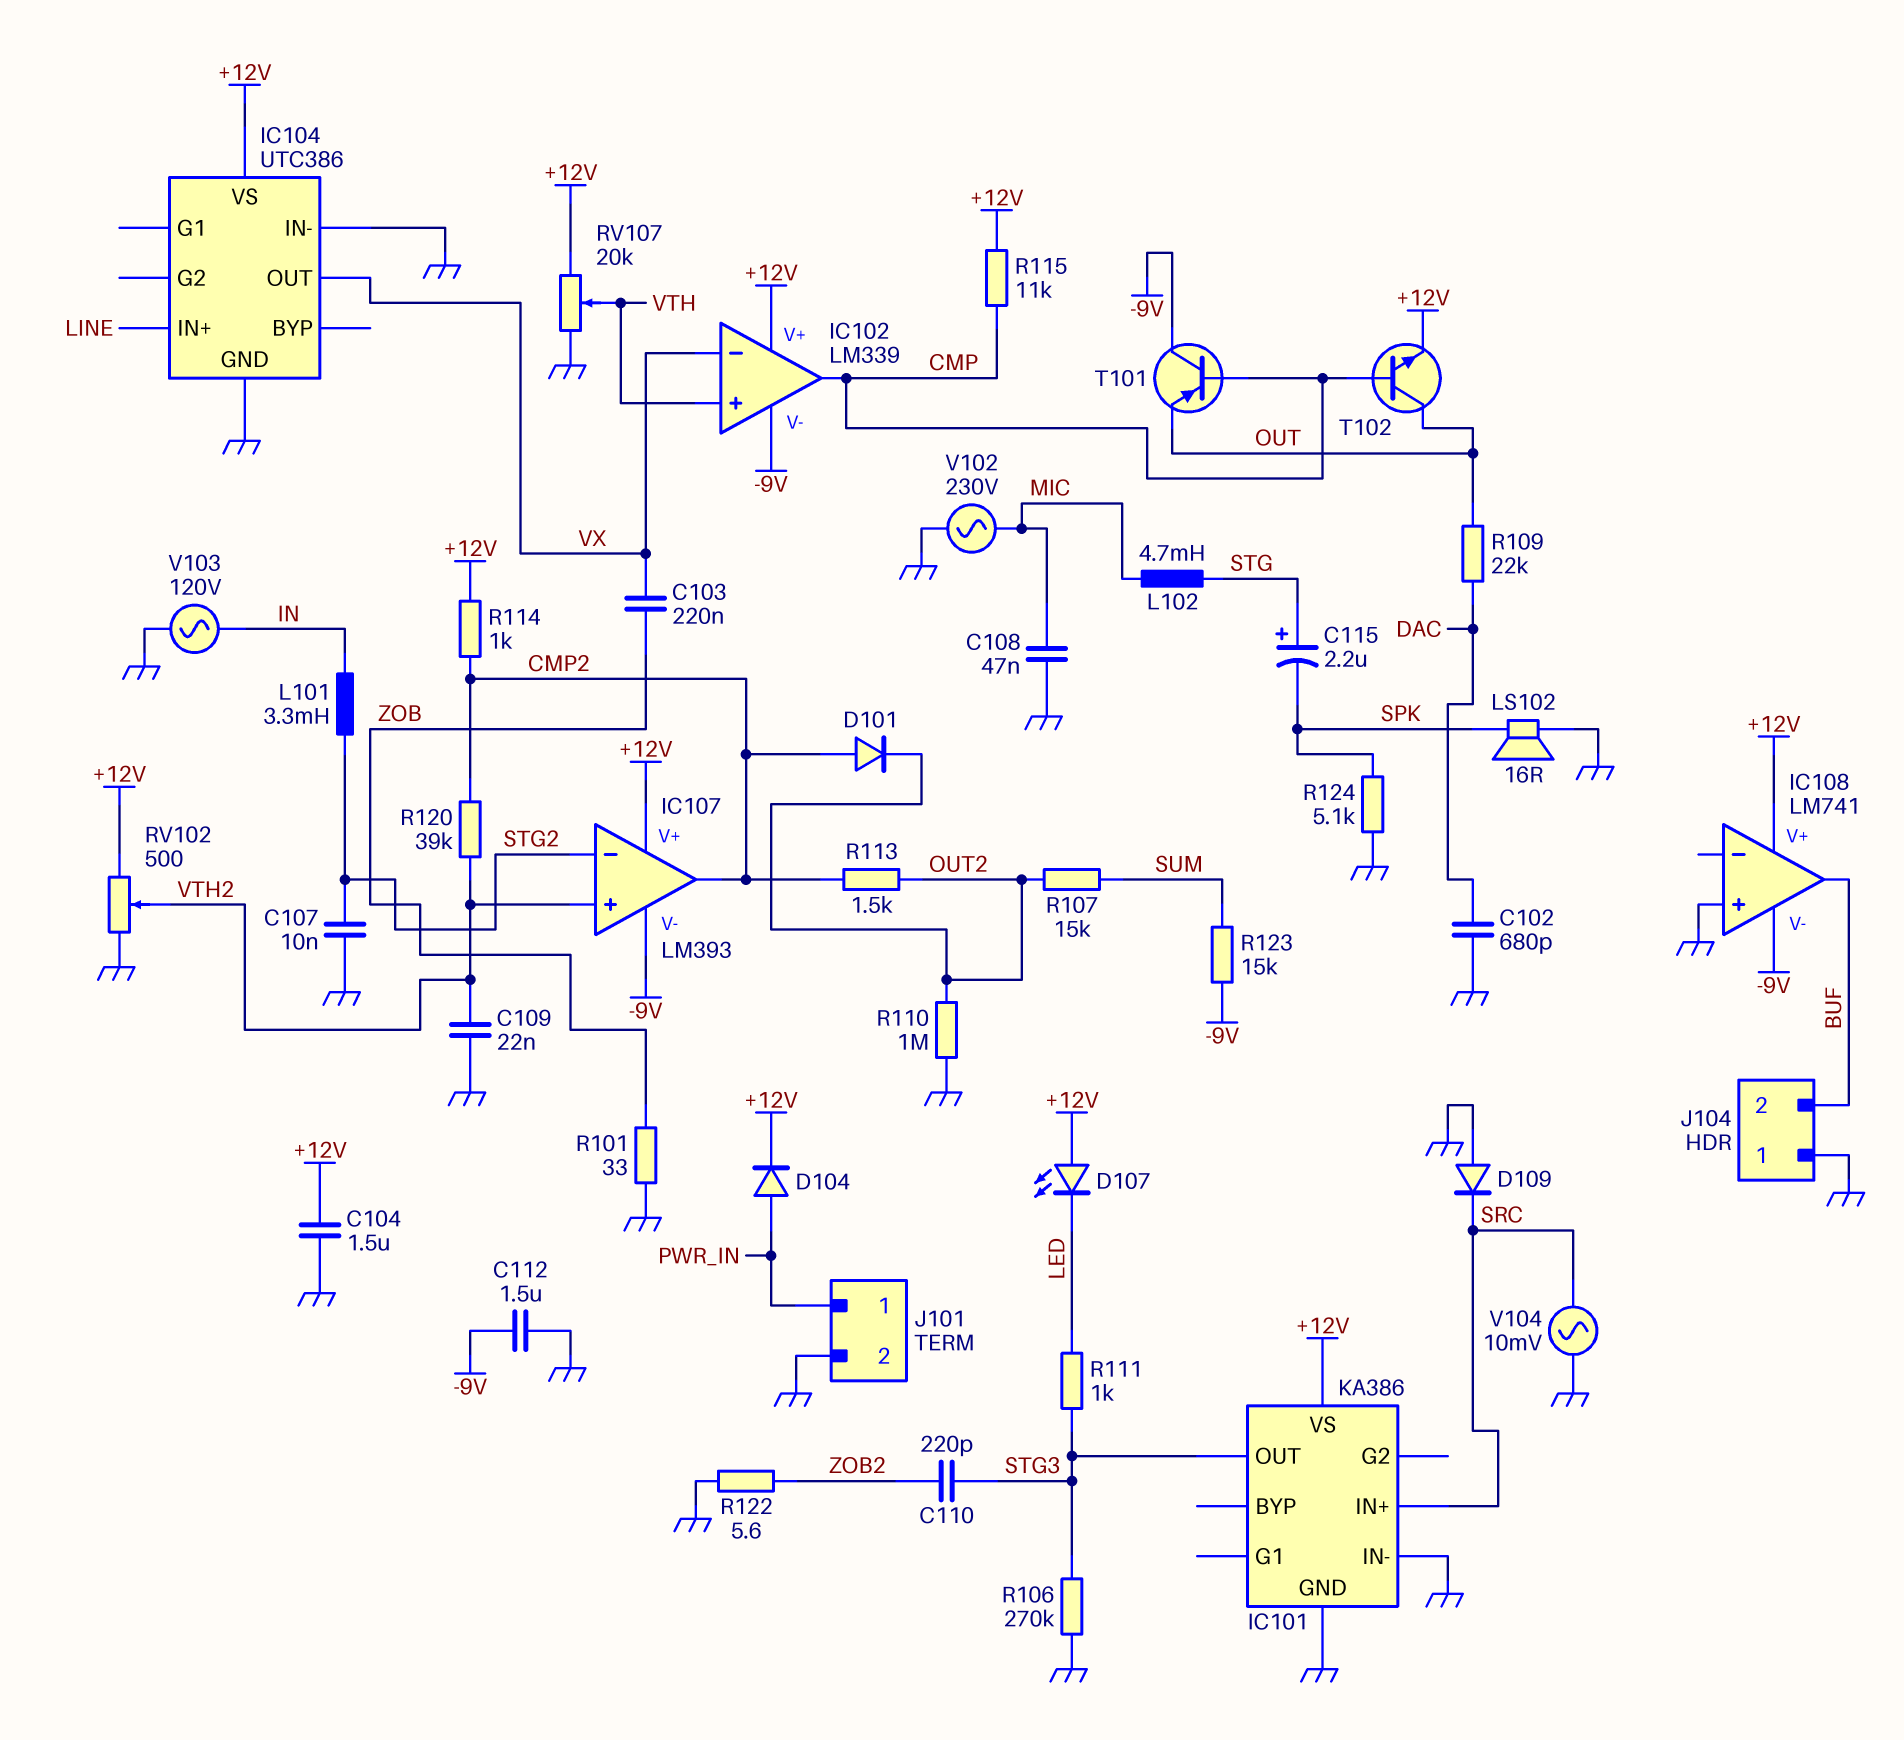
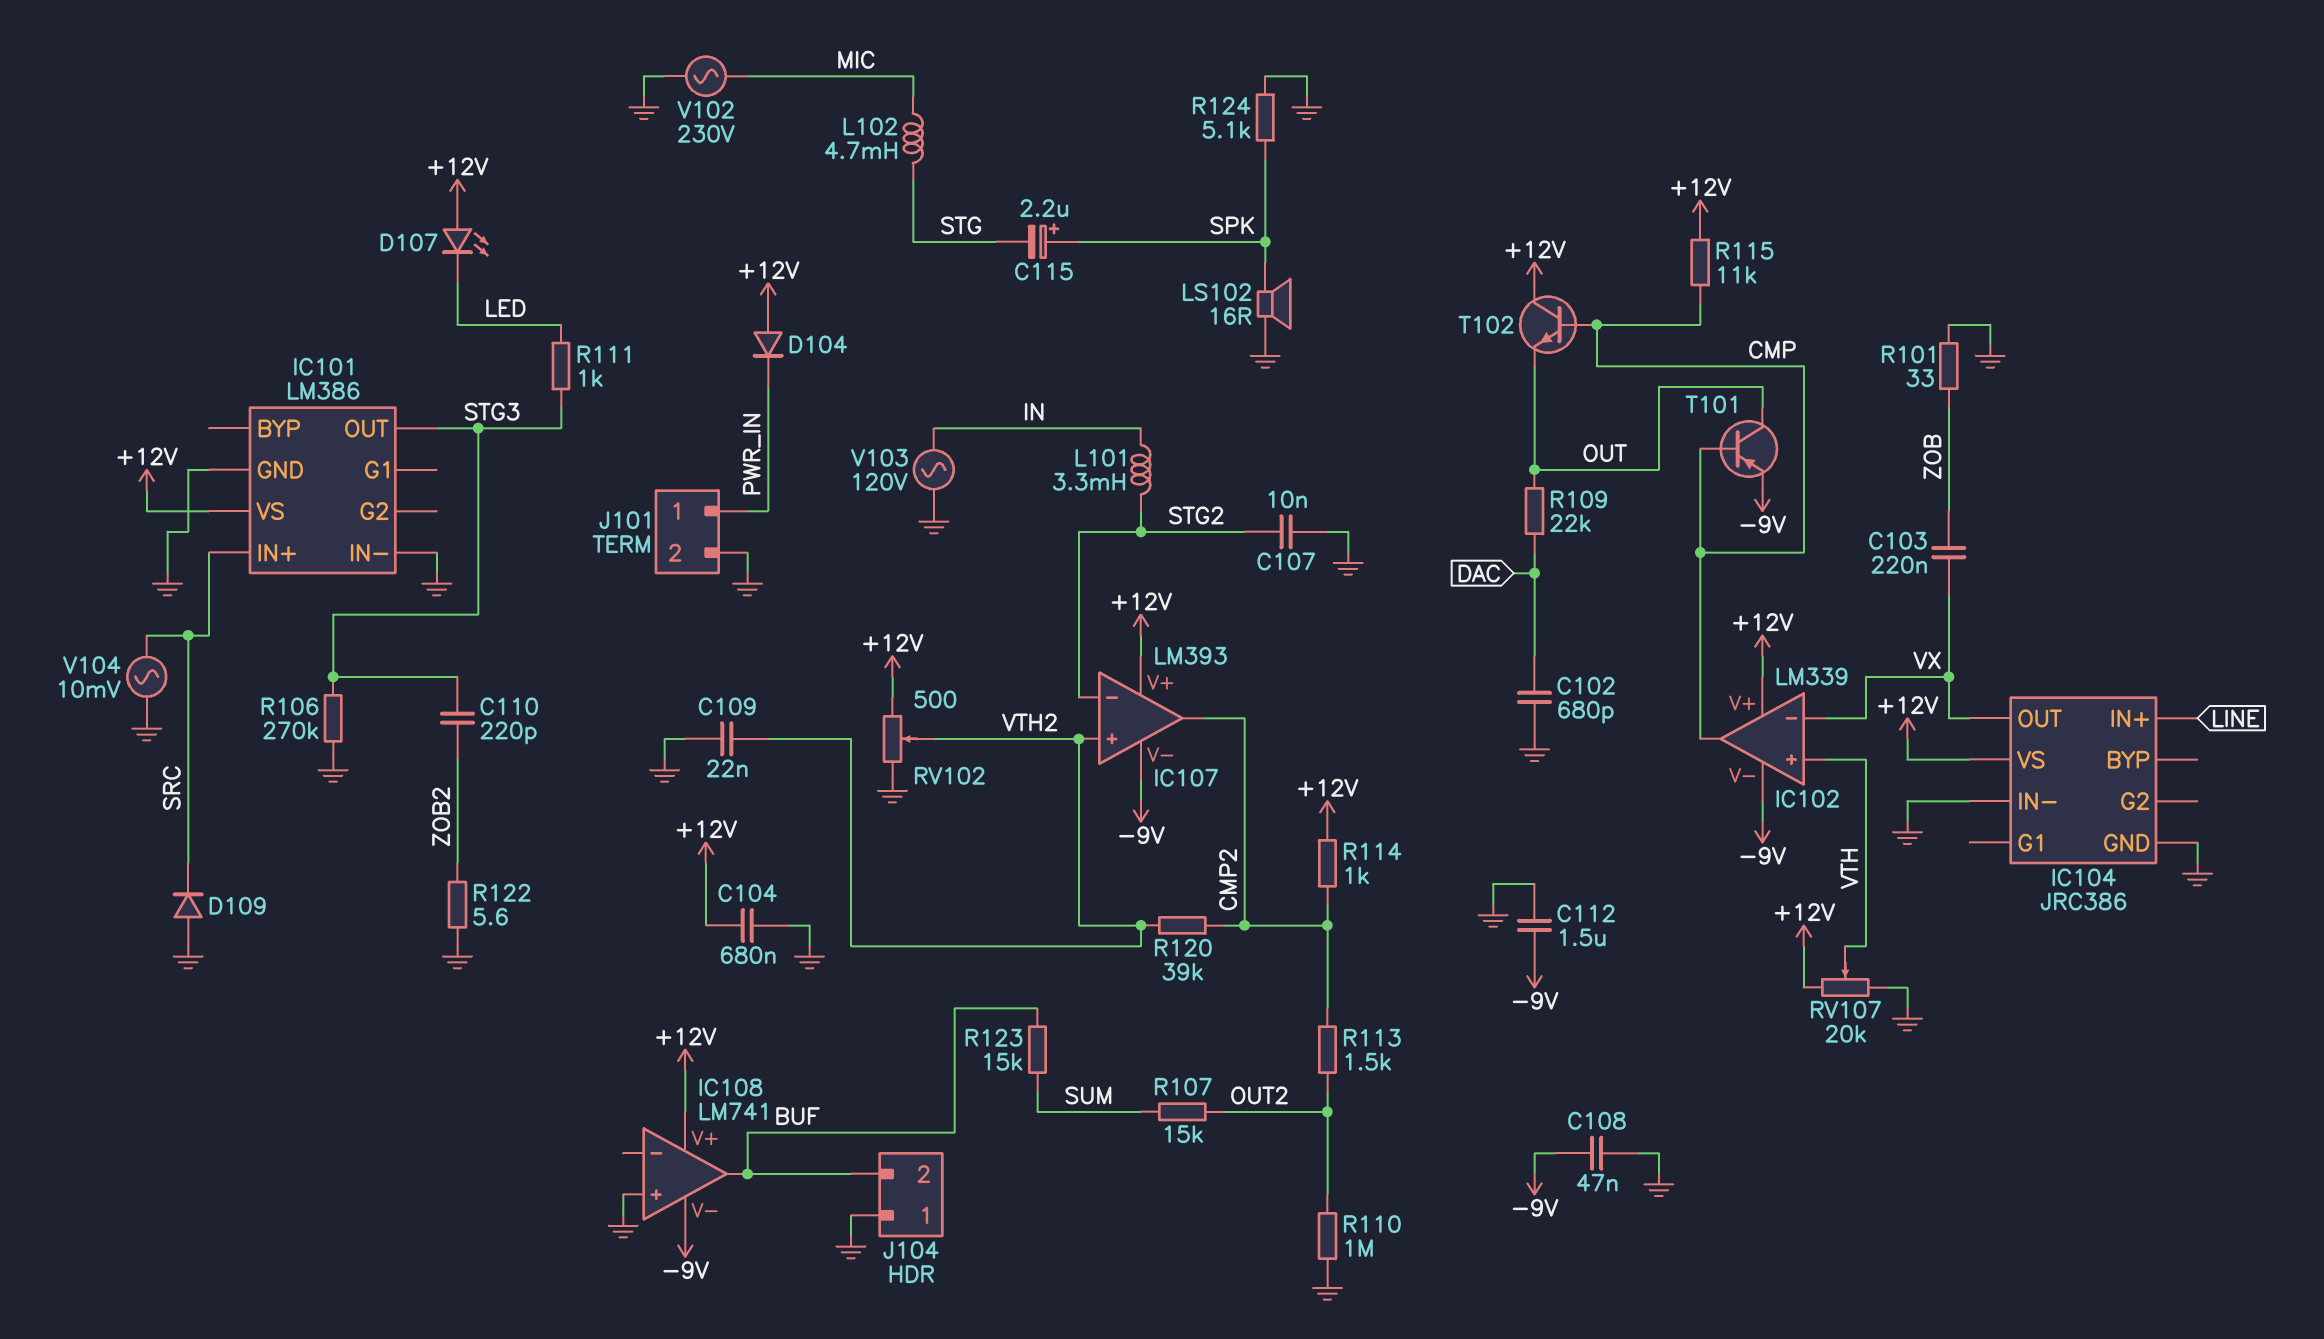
C104: 1.5uF (+12V, GND) -> 680nF (+12V, GND)
C108: 47nF (GND, MIC) -> 47nF (-9V, GND)
C115: 2.2uF (plus STG, minus SPK) -> 2.2uF (plus SPK, minus STG)
D101: diode (A CMP2, K OUT2) -> none
D104: diode (A PWR_IN, K +12V) -> diode (A +12V, K PWR_IN)
IC101: KA386 -> LM386
IC104: UTC386 -> JRC386
R123: 15k (-9V, SUM) -> 15k (BUF, SUM)
T101: PNP (B CMP, C -9V, E OUT) -> PNP (B CMP, C OUT, E -9V)
T102: NPN (B CMP, C OUT, E +12V) -> NPN (B CMP, C +12V, E OUT)

